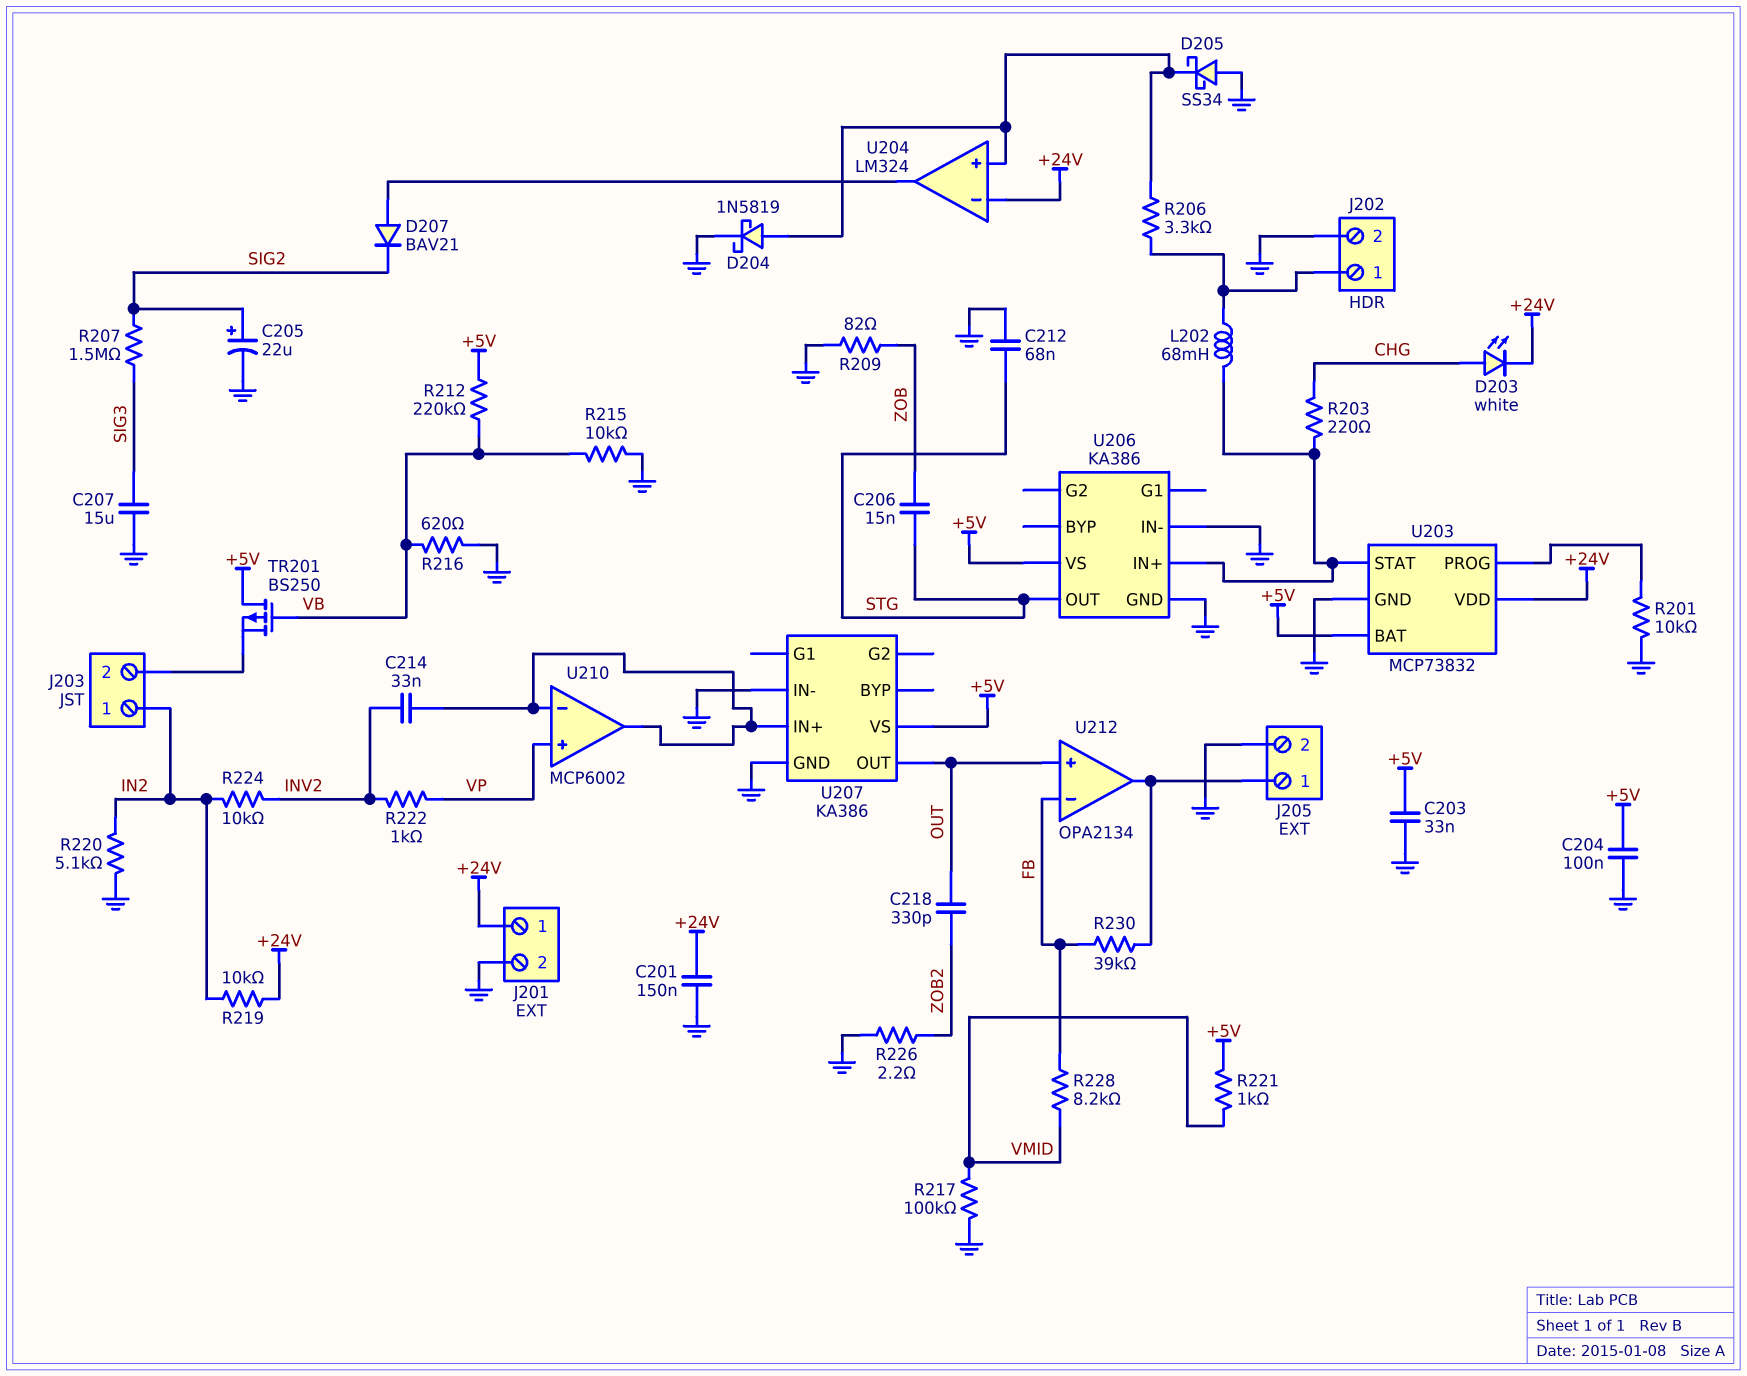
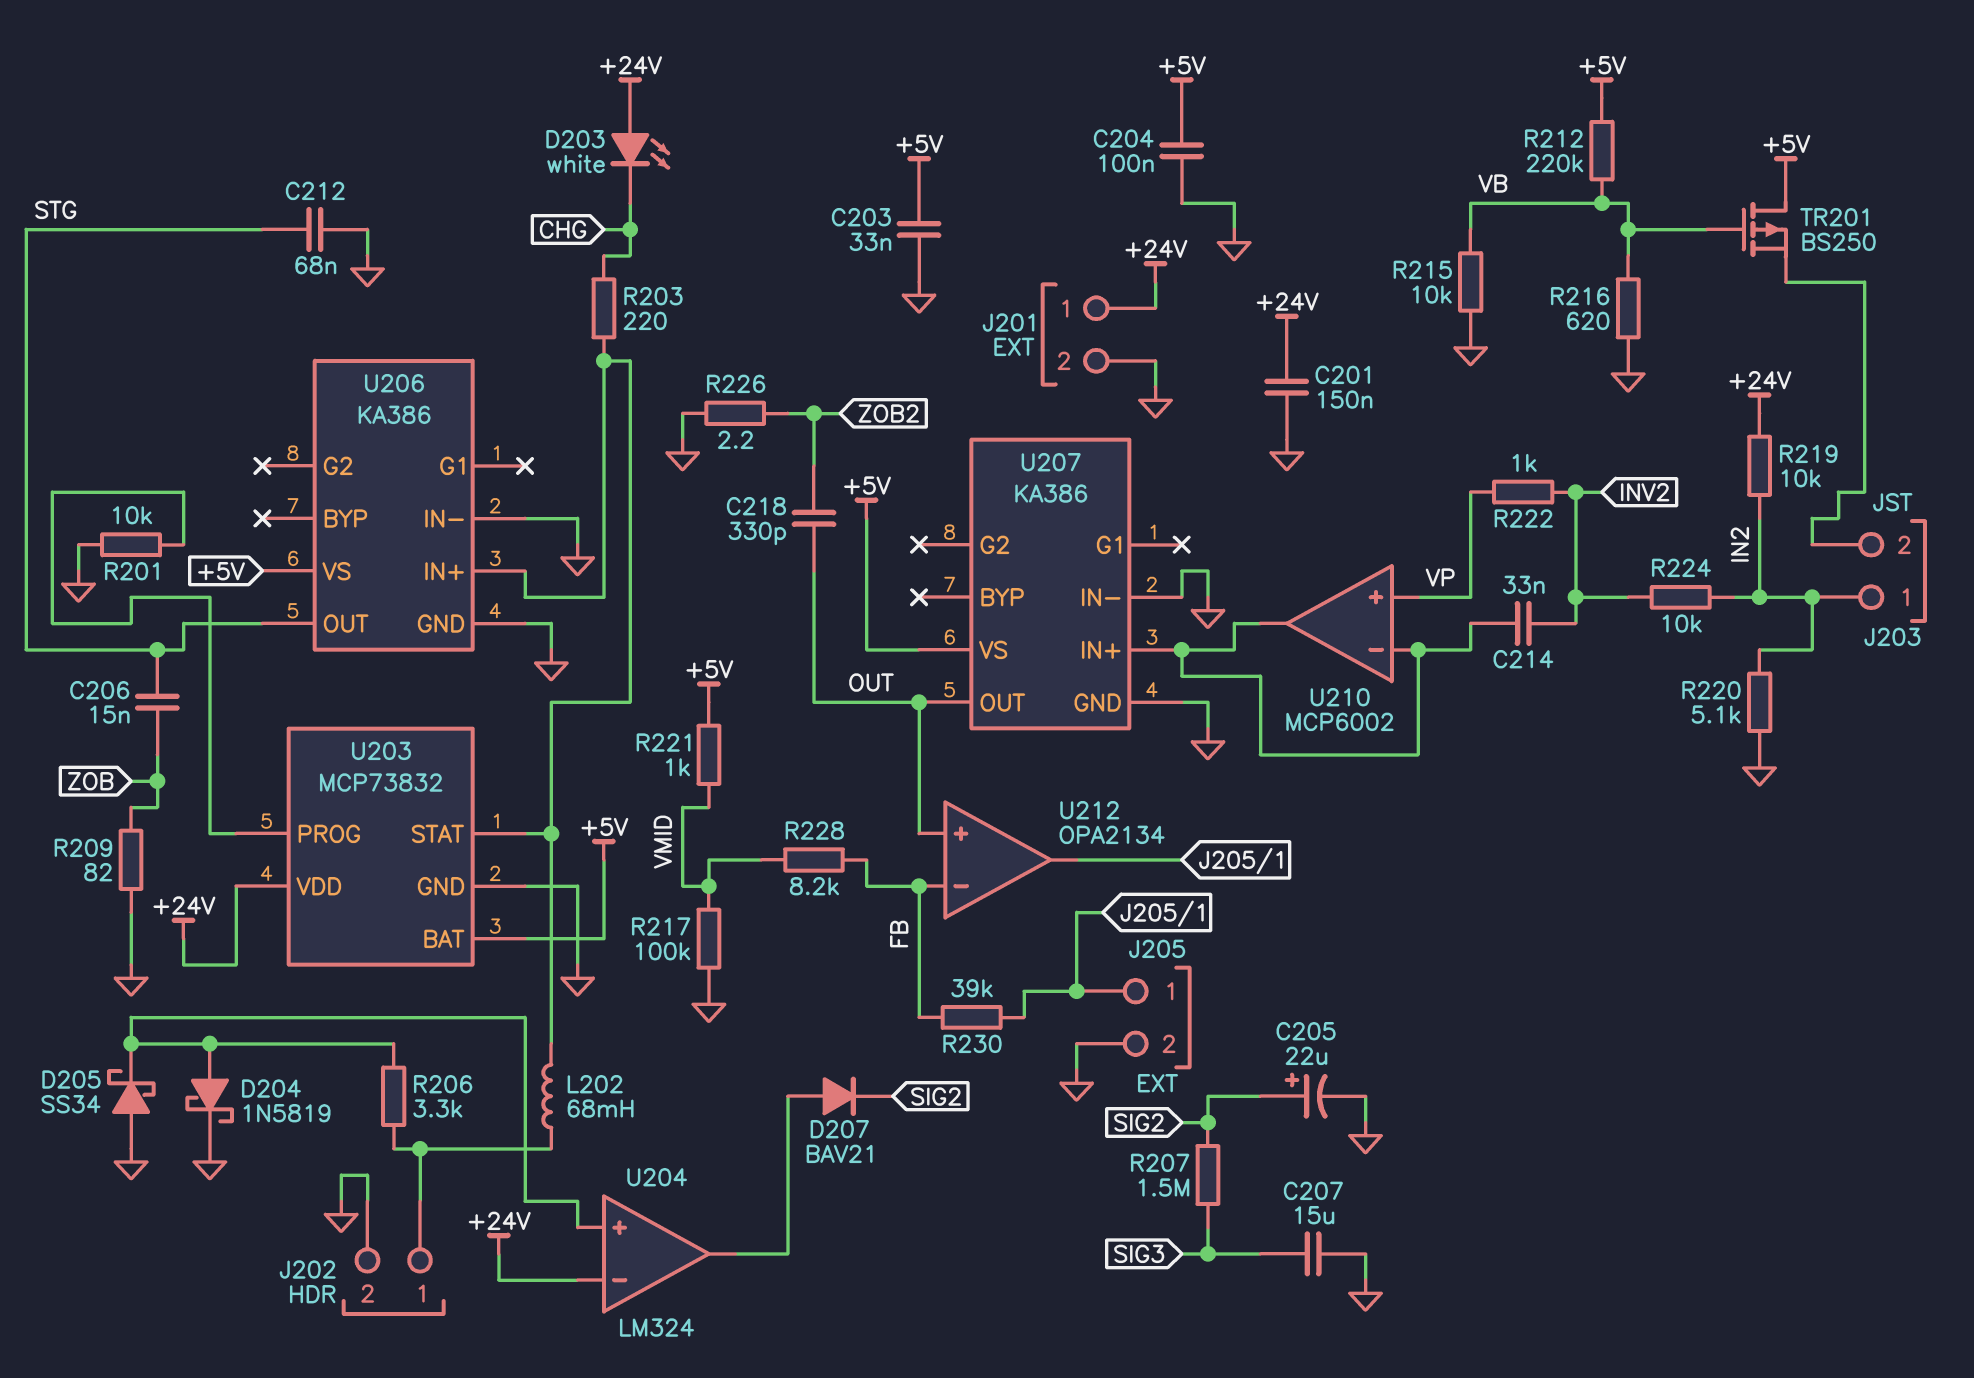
D203: LED white (A CHG, K +24V) -> LED white (A +24V, K CHG)

